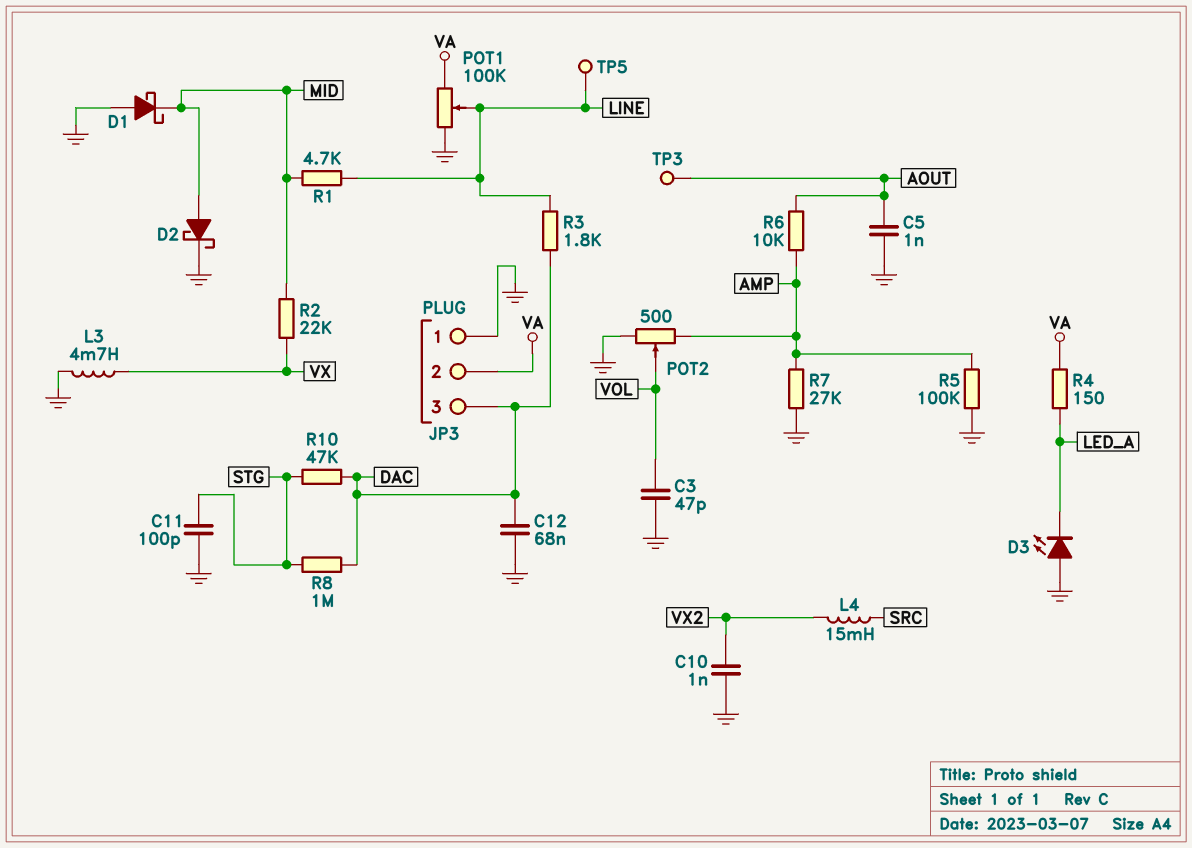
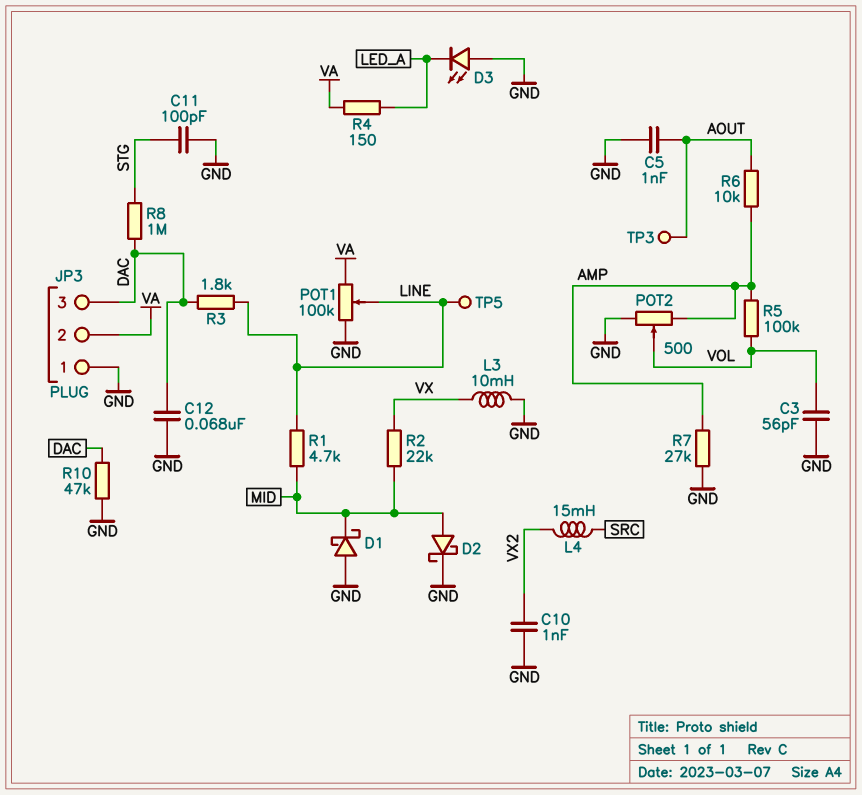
C3: 47pF (GND, VOL) -> 56pF (GND, VOL)
L3: 4.7mH (GND, VX) -> 10mH (GND, VX)
R5: 100k (AMP, GND) -> 100k (AMP, VOL)
R10: 47k (DAC, STG) -> 47k (DAC, GND)

